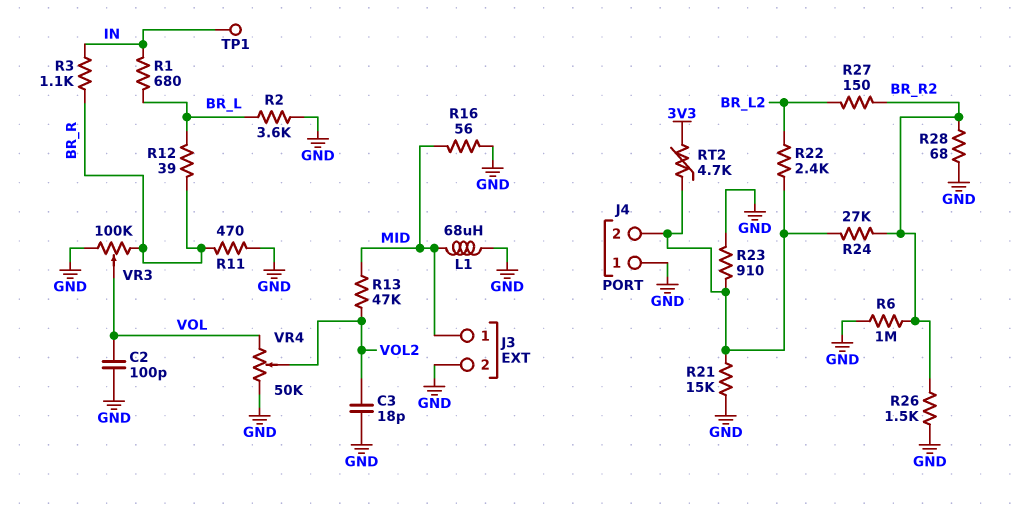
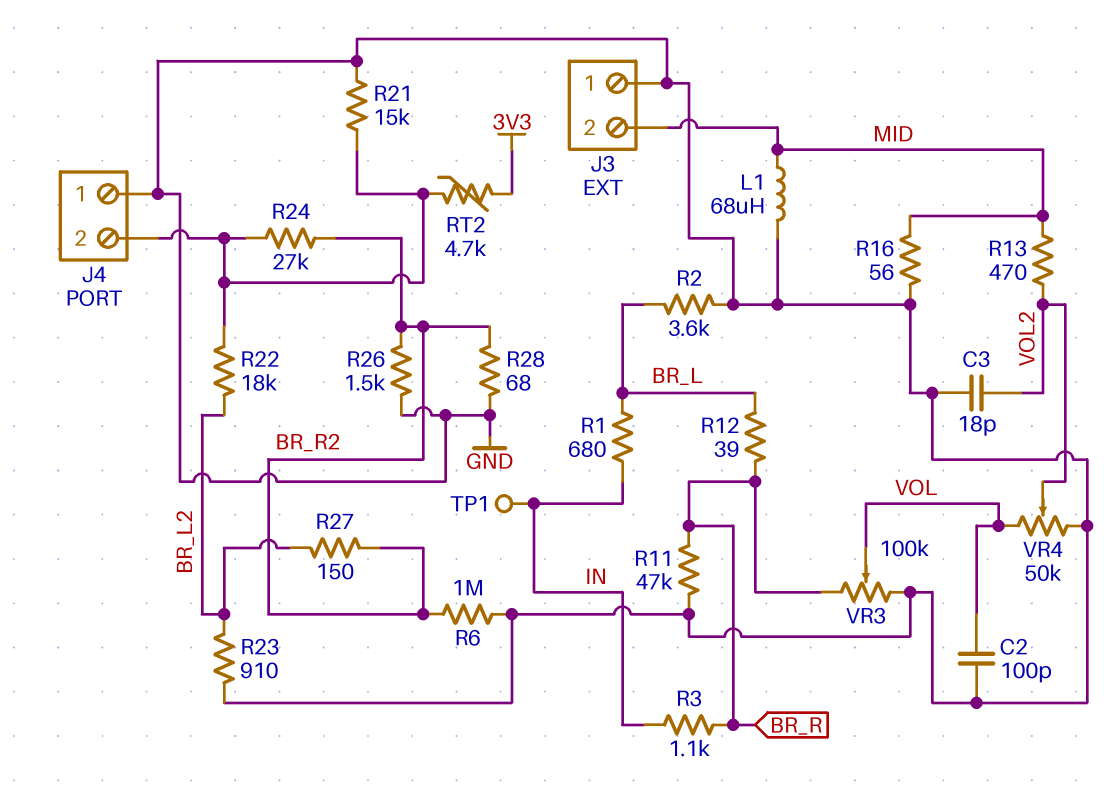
J3 pin 1: MID -> GND
J3 pin 2: GND -> MID
R11: 470 (BR_R, GND) -> 47k (BR_R, GND)
R13: 47k (MID, VOL2) -> 470 (MID, VOL2)
R22: 2.4k (BR_L2, J4/2) -> 18k (BR_L2, J4/2)
R23: 910 (GND, J4/2) -> 910 (BR_L2, GND)

